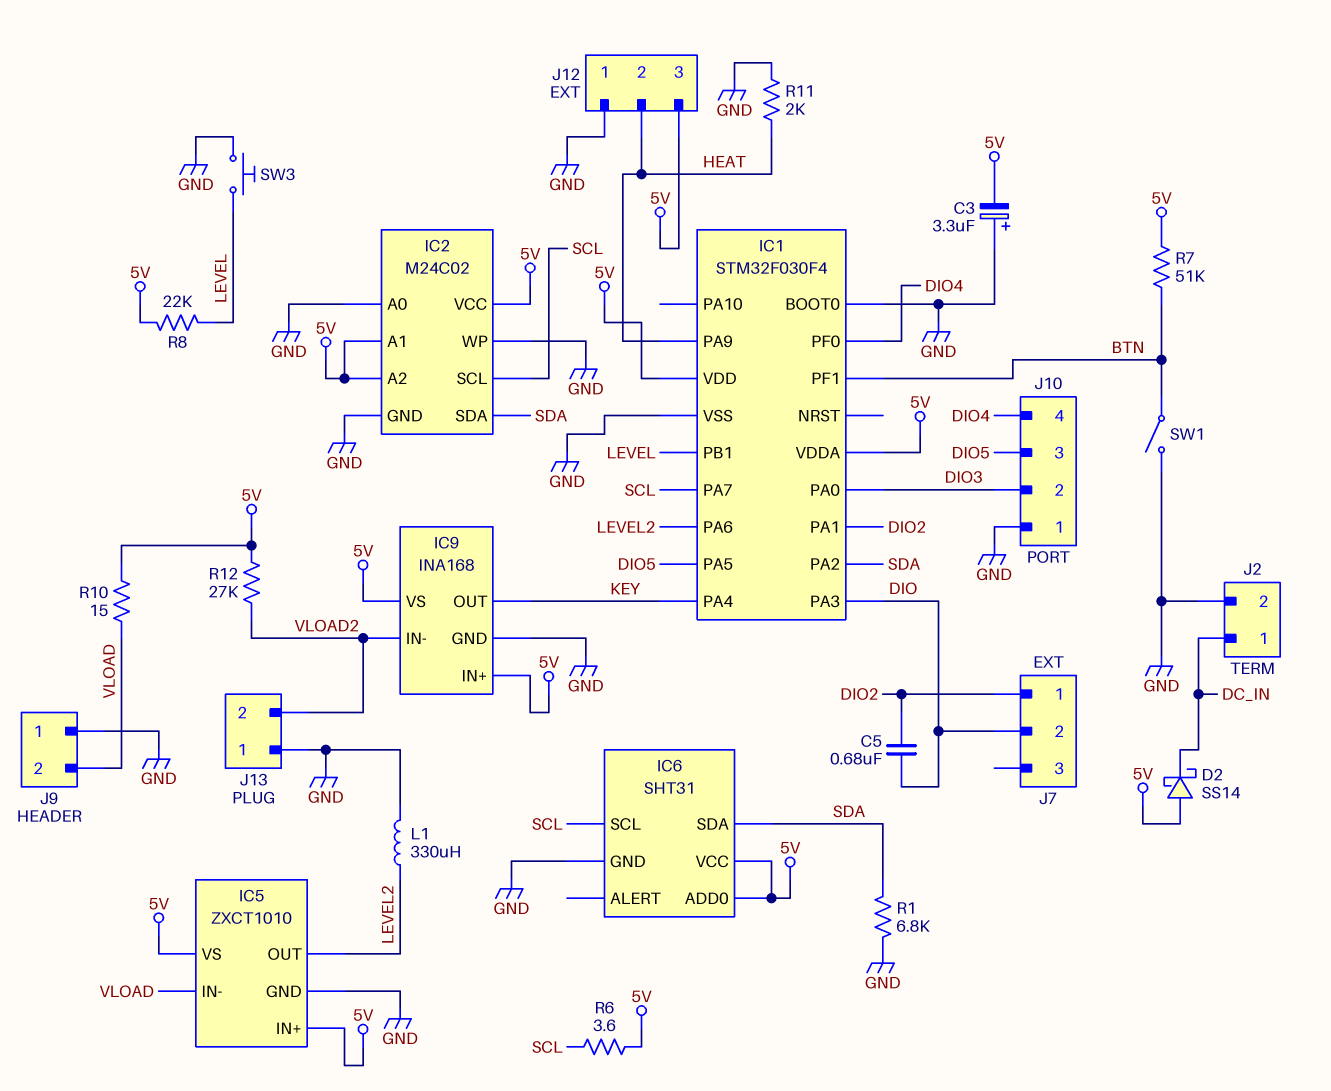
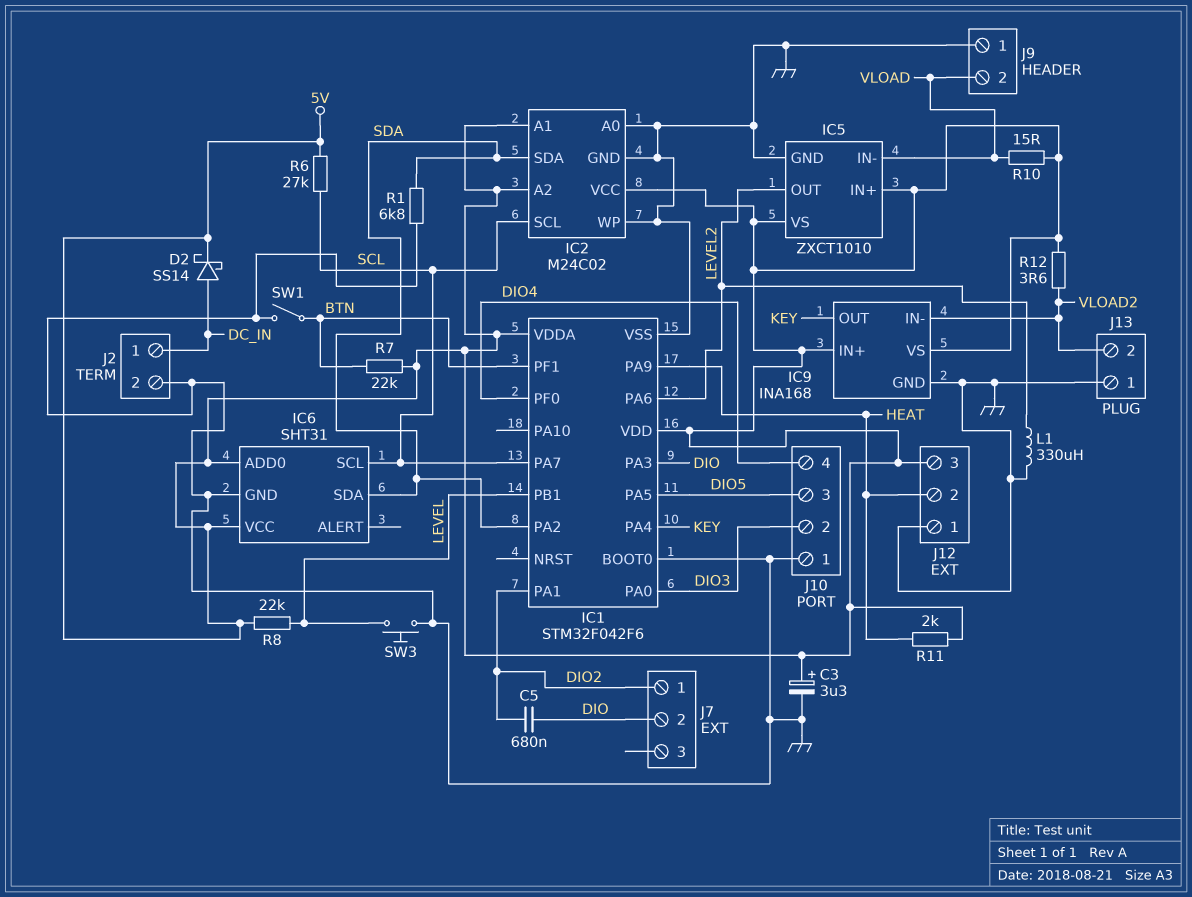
C3: 3.3uF (plus GND, minus 5V) -> 3.3uF (plus 5V, minus GND)
D2: schottky SS14 (A 5V, K DC_IN) -> schottky SS14 (A DC_IN, K 5V)
IC1: STM32F030F4 -> STM32F042F6
R6: 3.6 (5V, SCL) -> 27k (5V, SCL)
R7: 51k (5V, BTN) -> 22k (5V, BTN)
R11: 2k (GND, HEAT) -> 2k (5V, HEAT)
R12: 27k (5V, VLOAD2) -> 3.6 (5V, VLOAD2)

